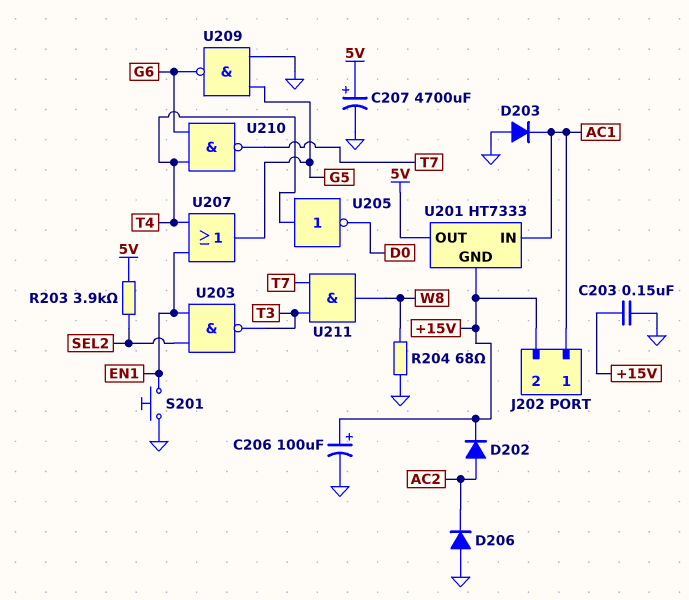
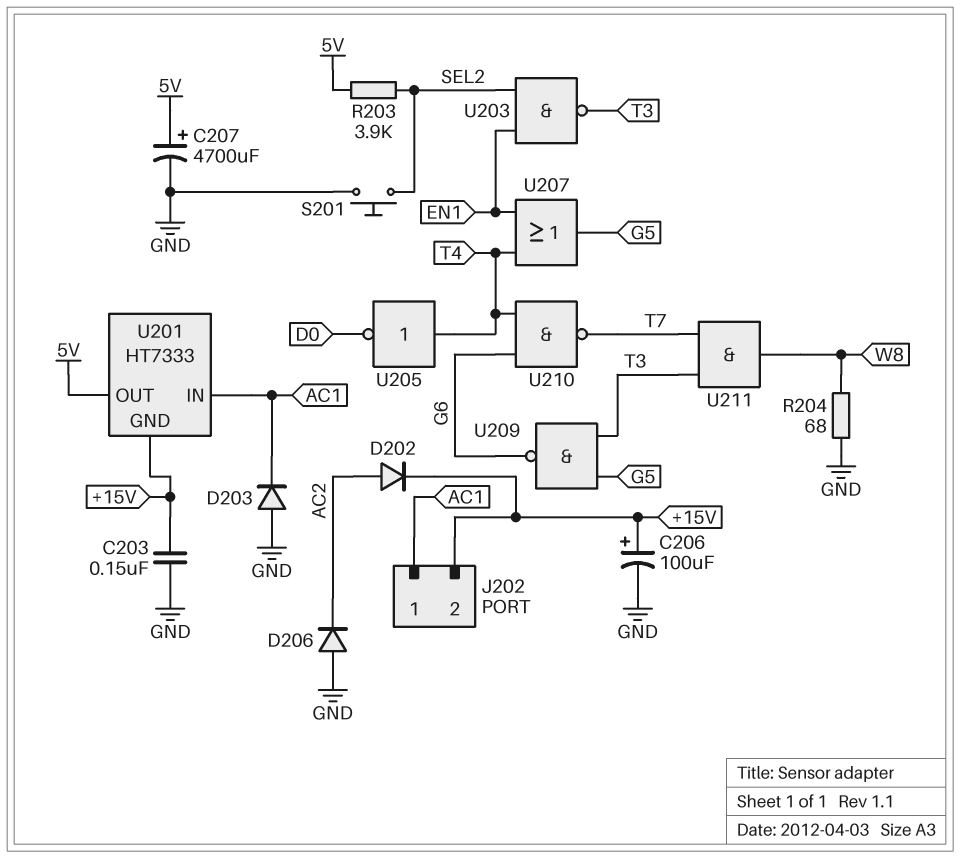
S201: button (EN1, GND) -> button (GND, SEL2)
U209: NAND (in G5, in GND, out G6) -> NAND (in G5, in T3, out G6)

